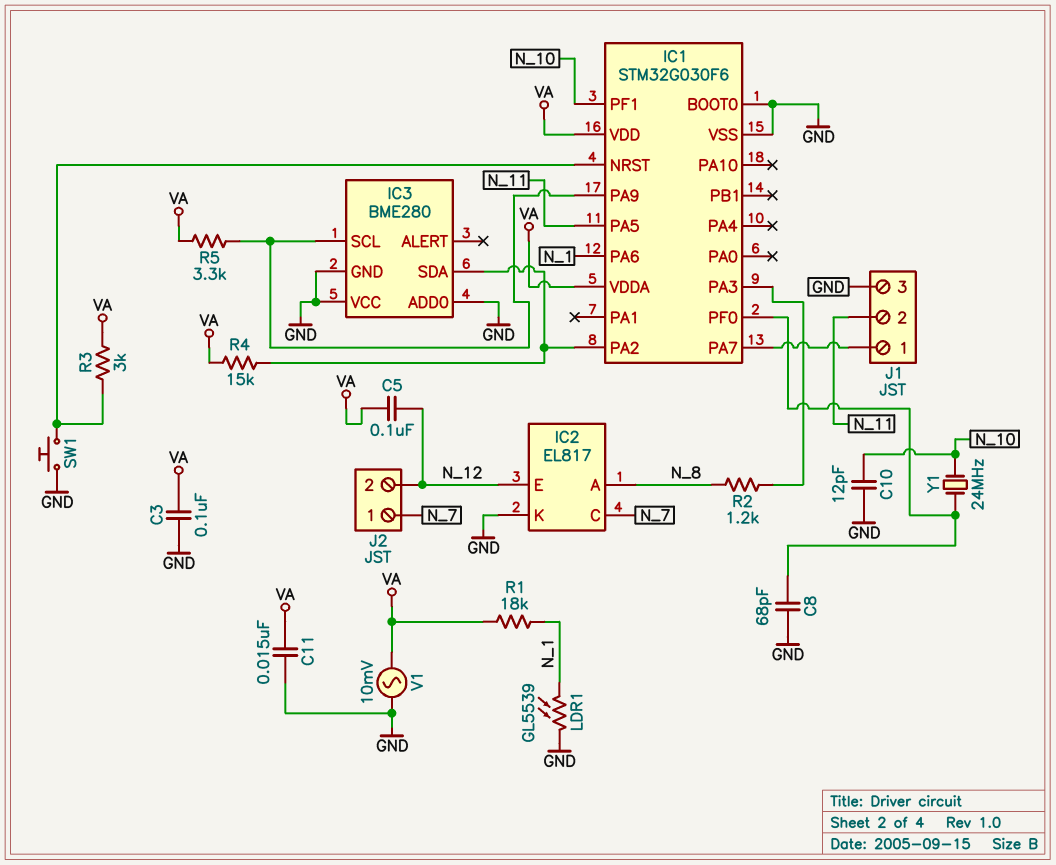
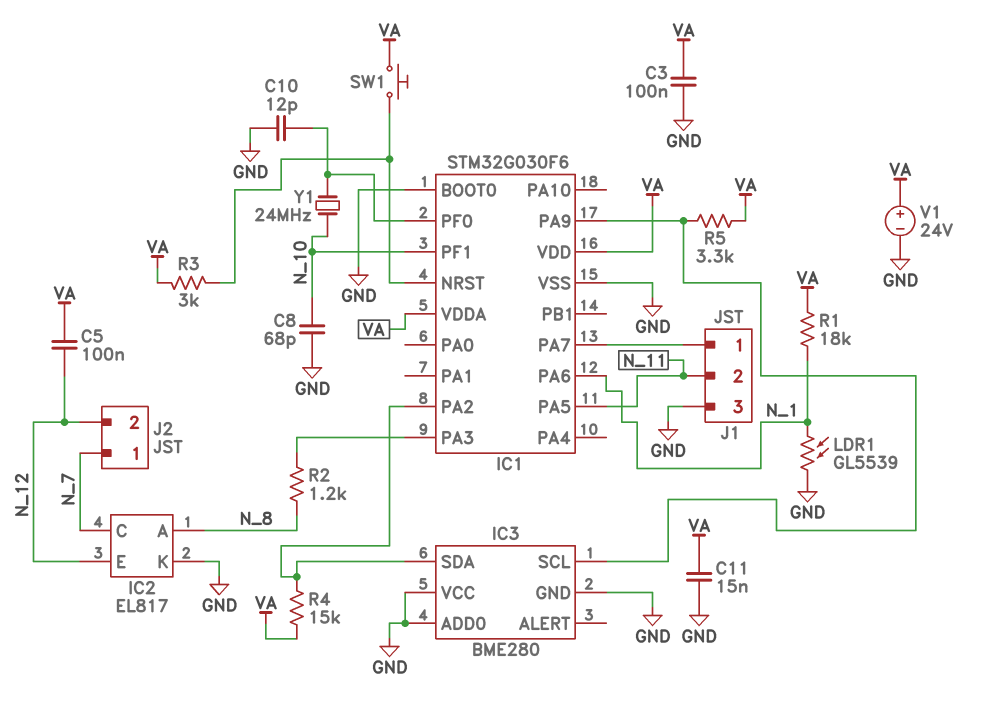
C8: 68pF (GND, IC1/PF0) -> 68pF (GND, N_10)
C10: 12pF (GND, N_10) -> 12pF (GND, IC1/PF0)
SW1: button (GND, IC1/NRST) -> button (IC1/NRST, VA)
V1: AC 10mV (GND, VA) -> 24V (plus VA, minus GND)

